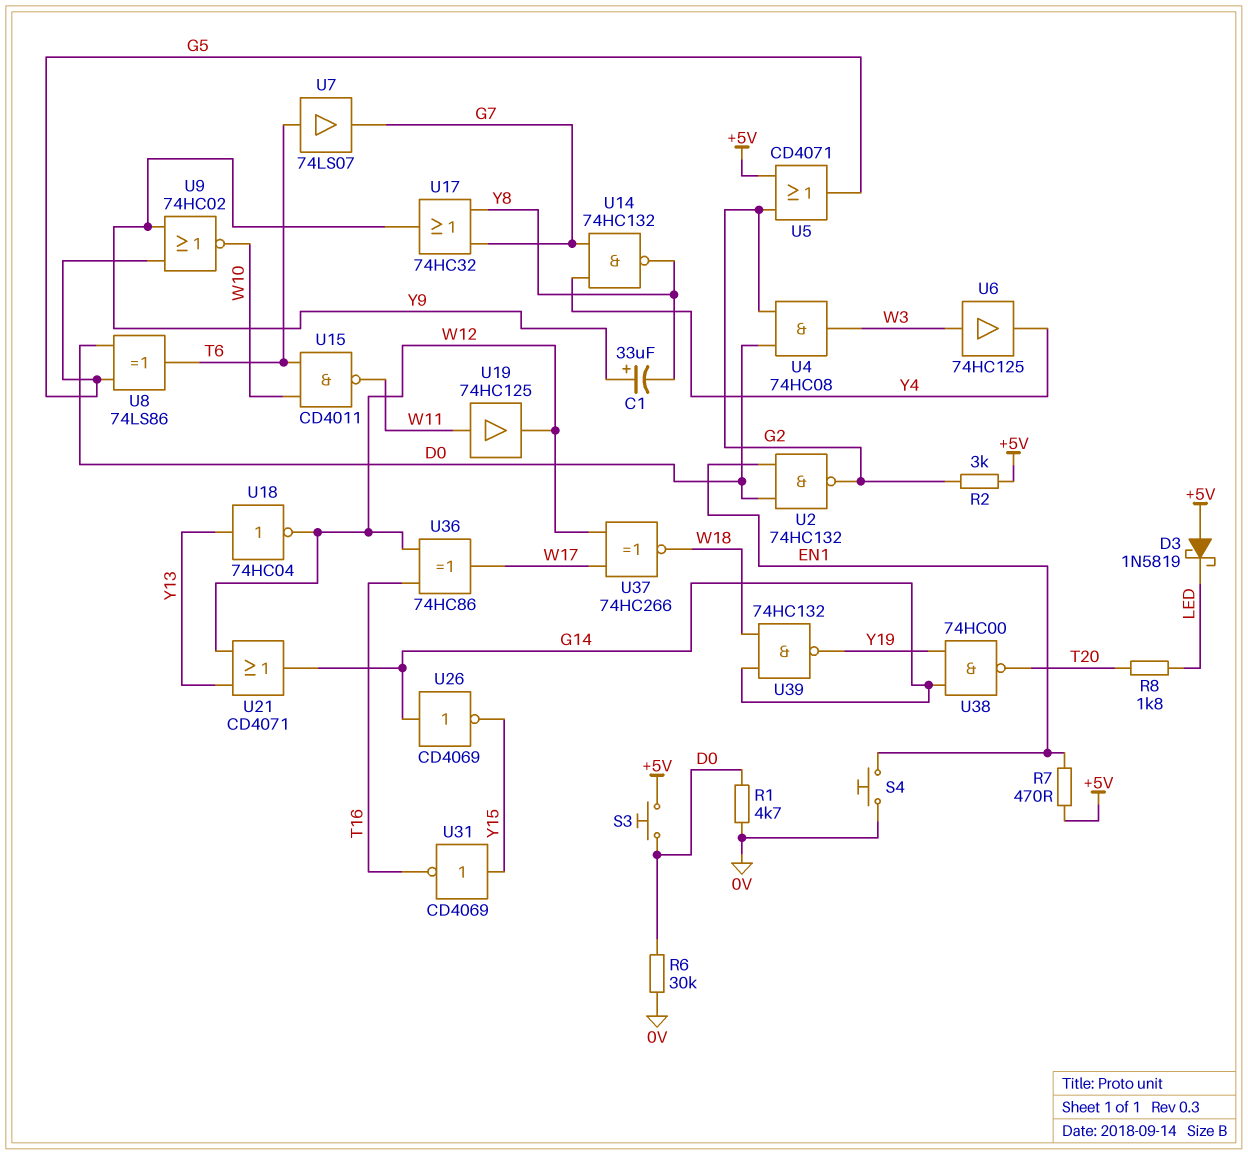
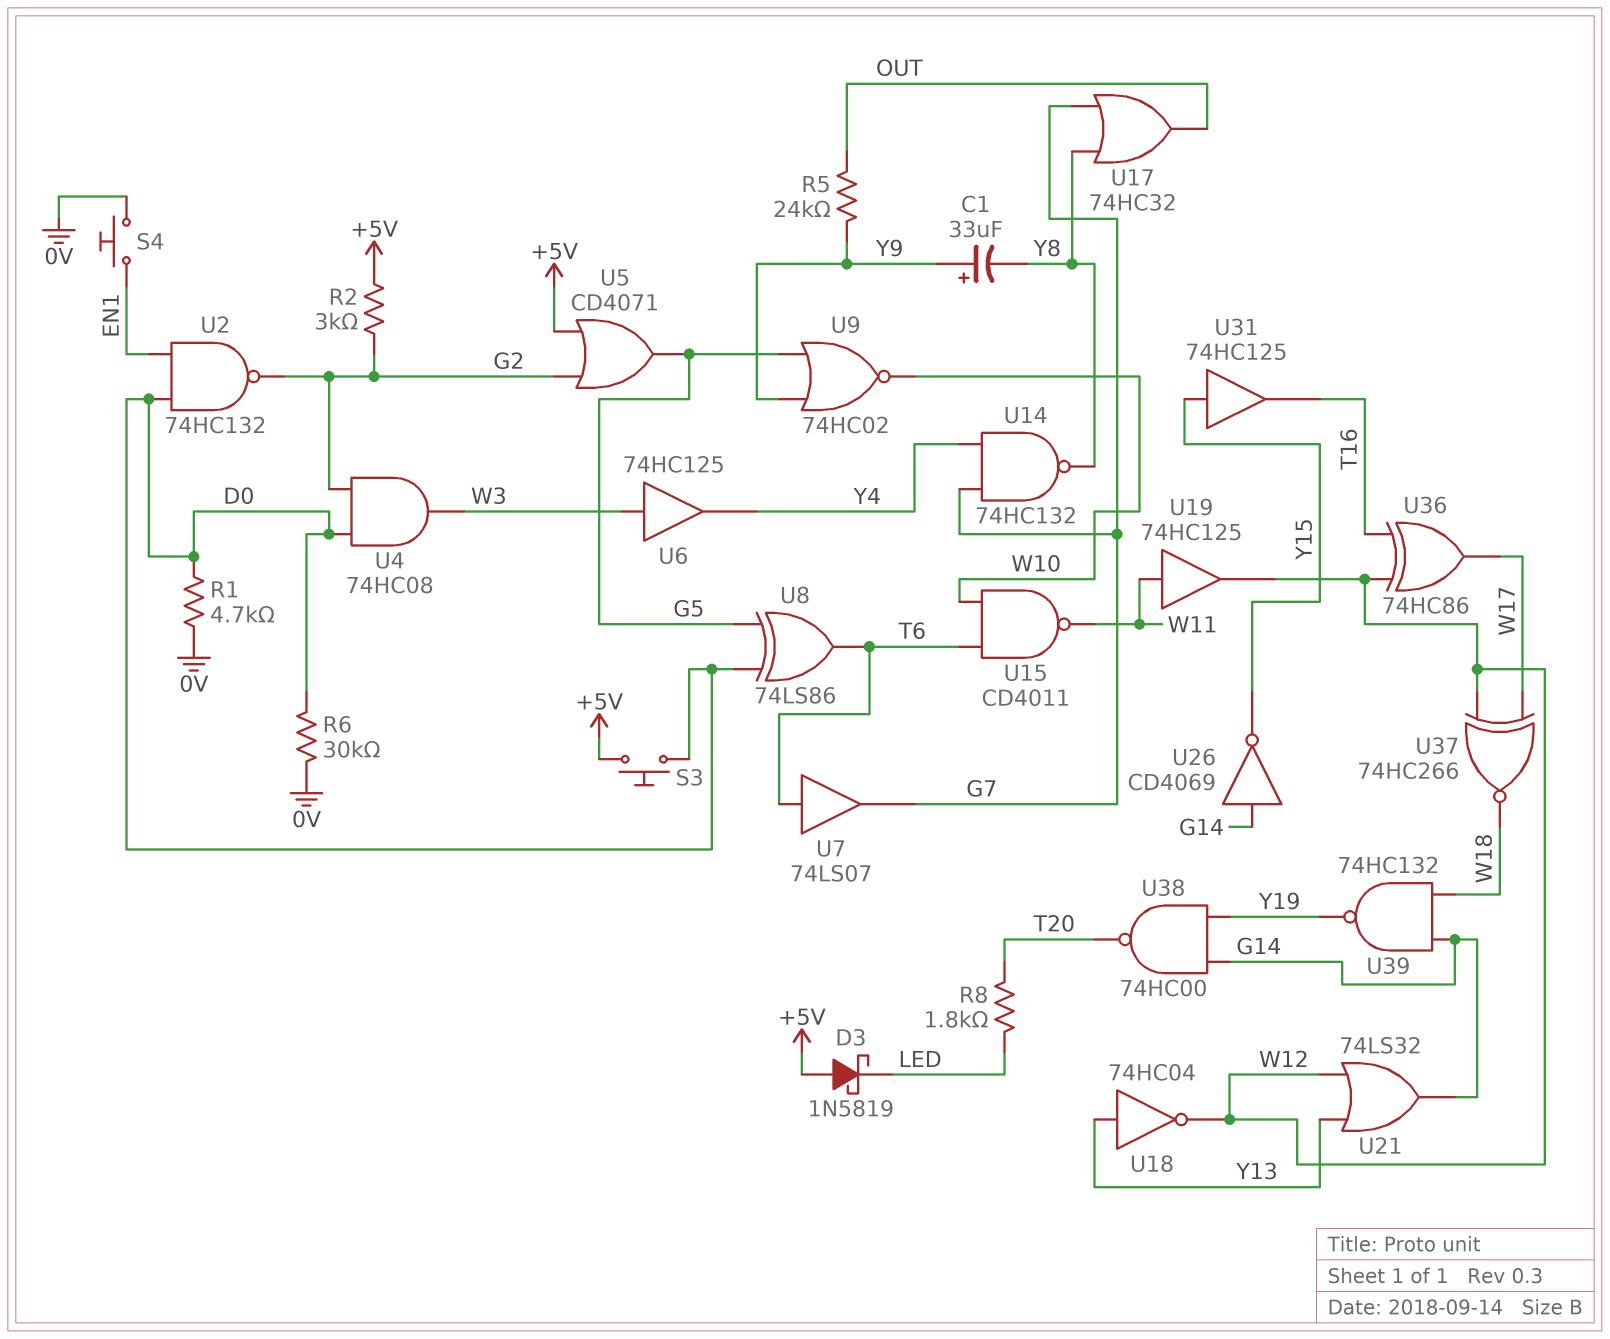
R5: none -> 24k (OUT, Y9)
R7: 470 (+5V, EN1) -> none
U17: OR 74HC32 (in G7, in Y8, out Y9) -> OR 74HC32 (in G7, in Y8, out OUT)
U21: OR CD4071 (in W12, in Y13, out G14) -> OR 74LS32 (in W12, in Y13, out G14)
U31: NOT CD4069 (in Y15, out T16) -> buffer 74HC125 (in Y15, out T16)

